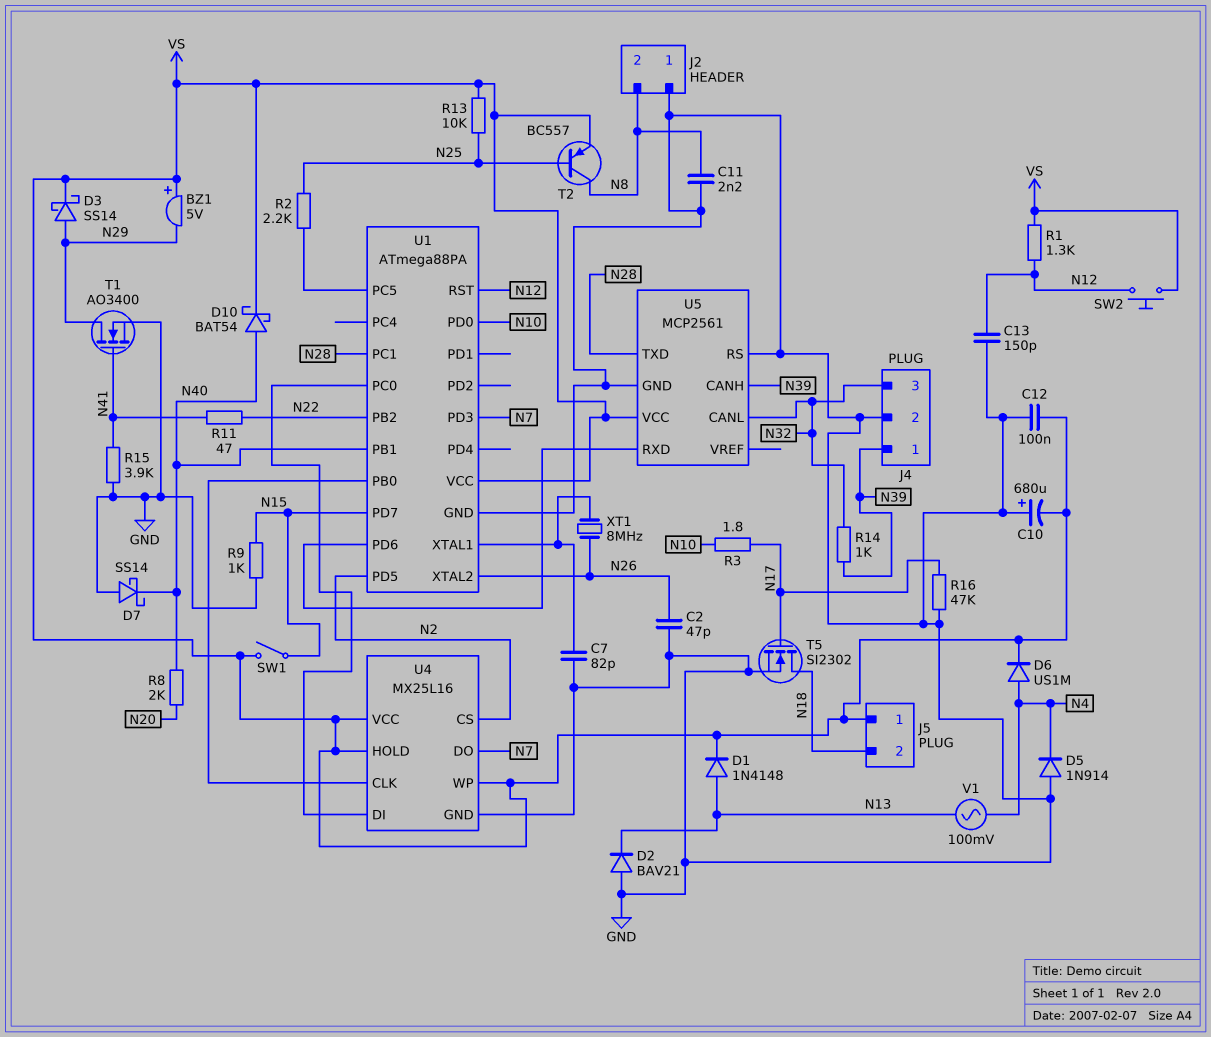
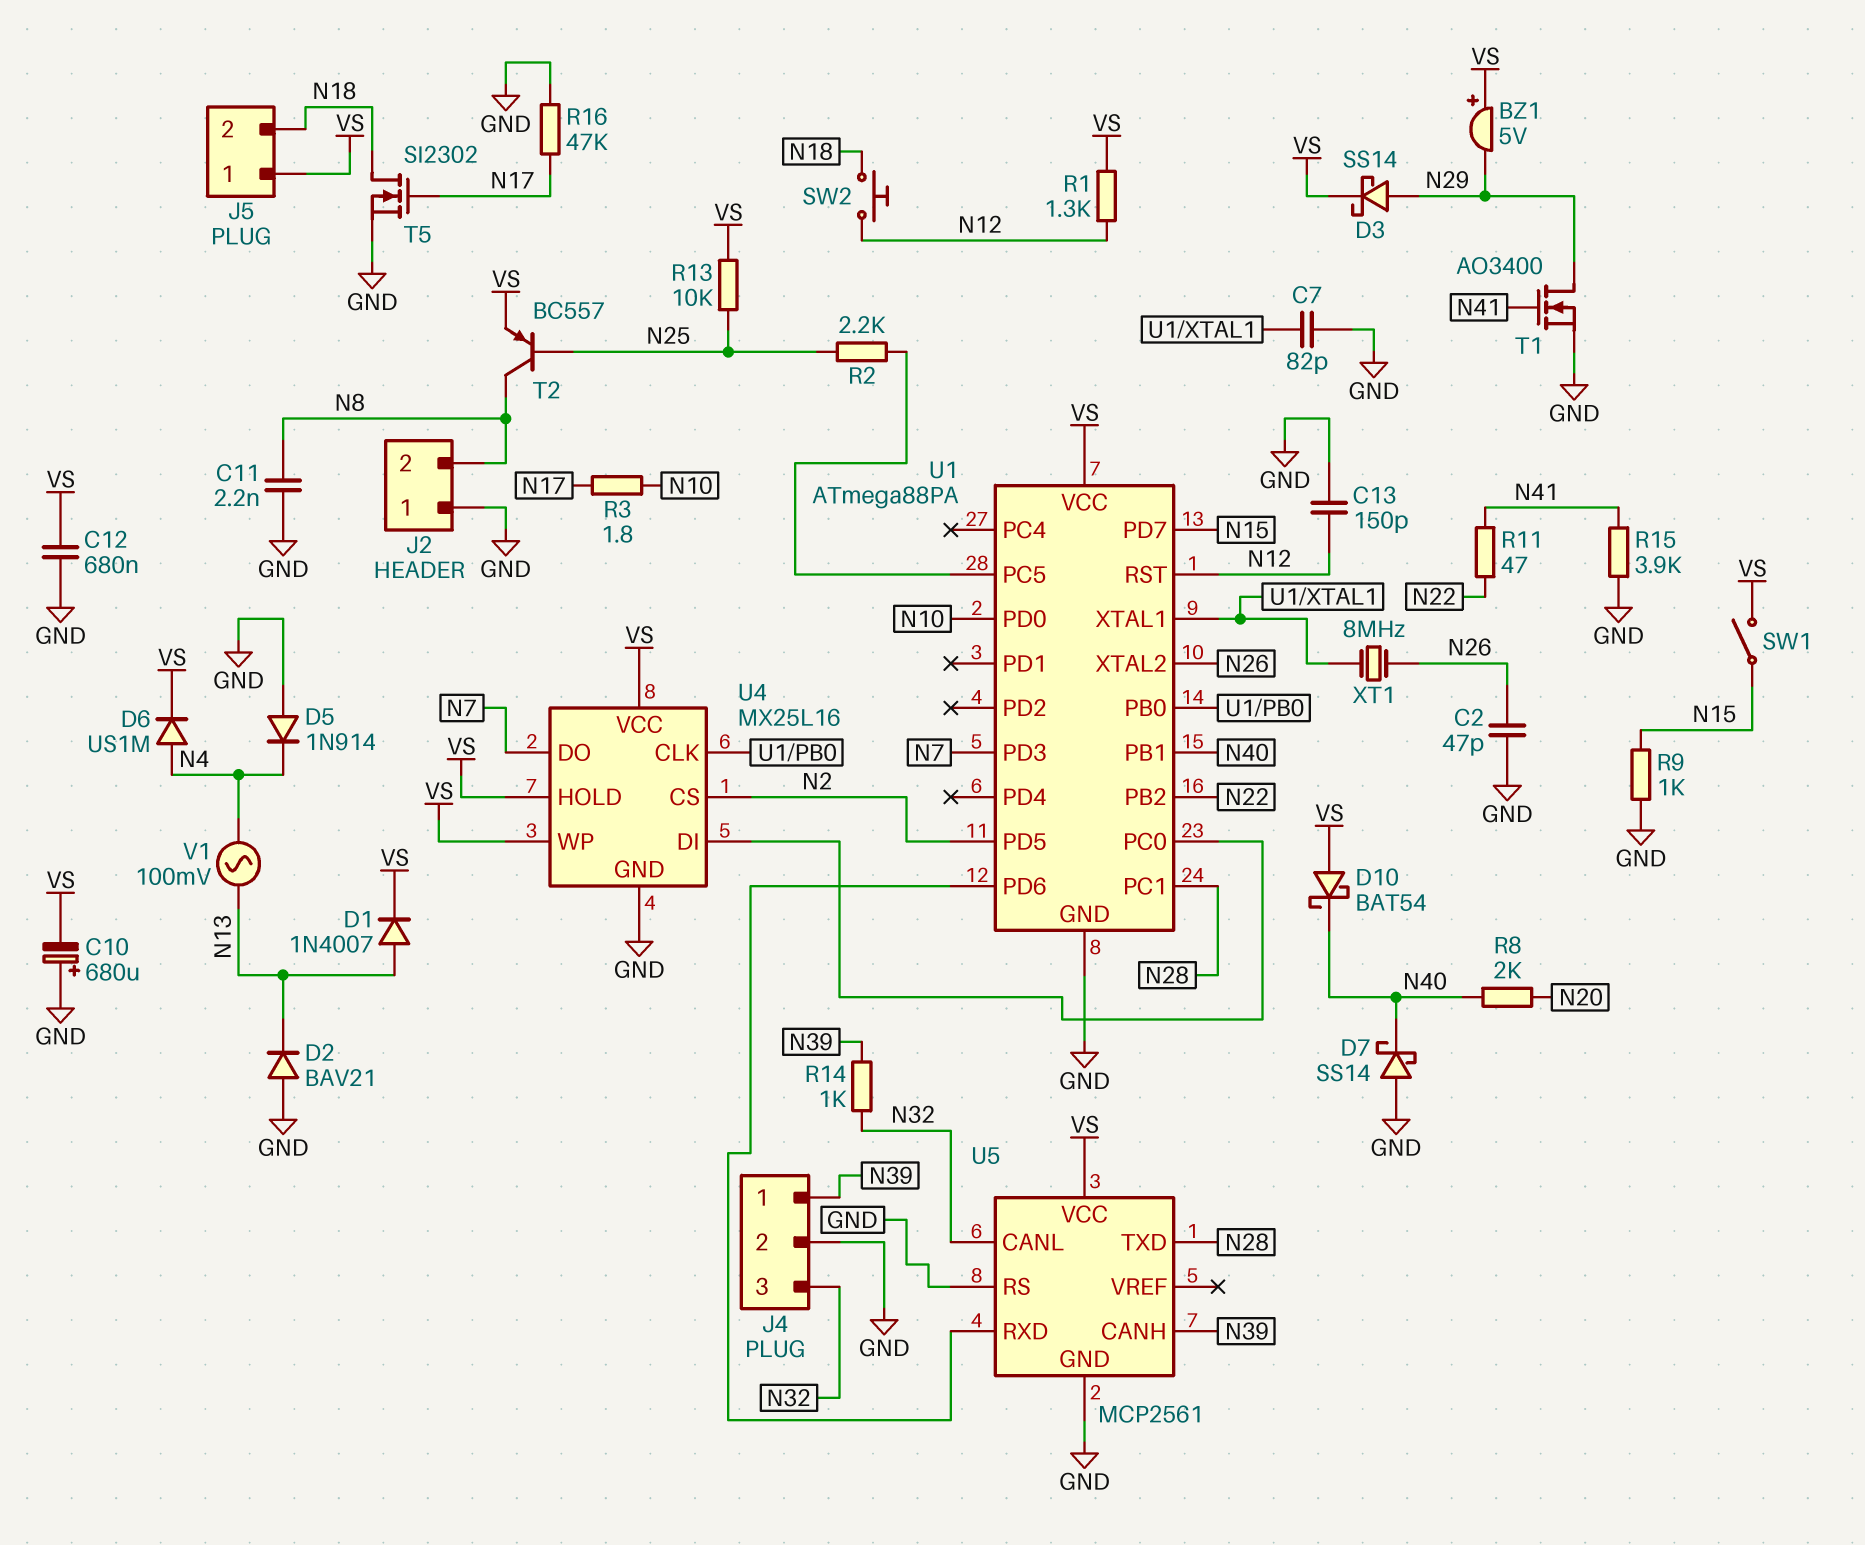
C12: 100nF (GND, VS) -> 680nF (GND, VS)
D1: diode 1N4148 (A N13, K VS) -> diode 1N4007 (A N13, K VS)
D10: schottky BAT54 (A N40, K VS) -> schottky BAT54 (A VS, K N40)
SW2: button (N12, VS) -> button (N12, N18)

